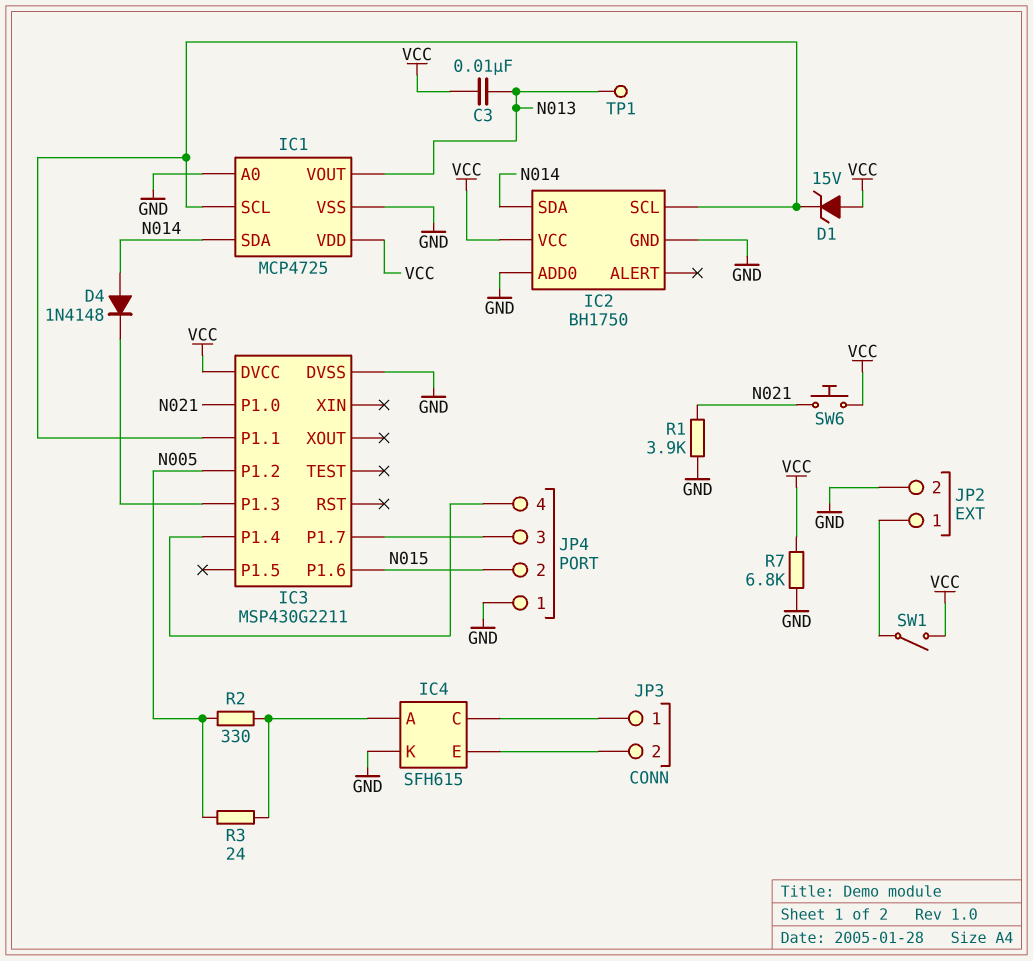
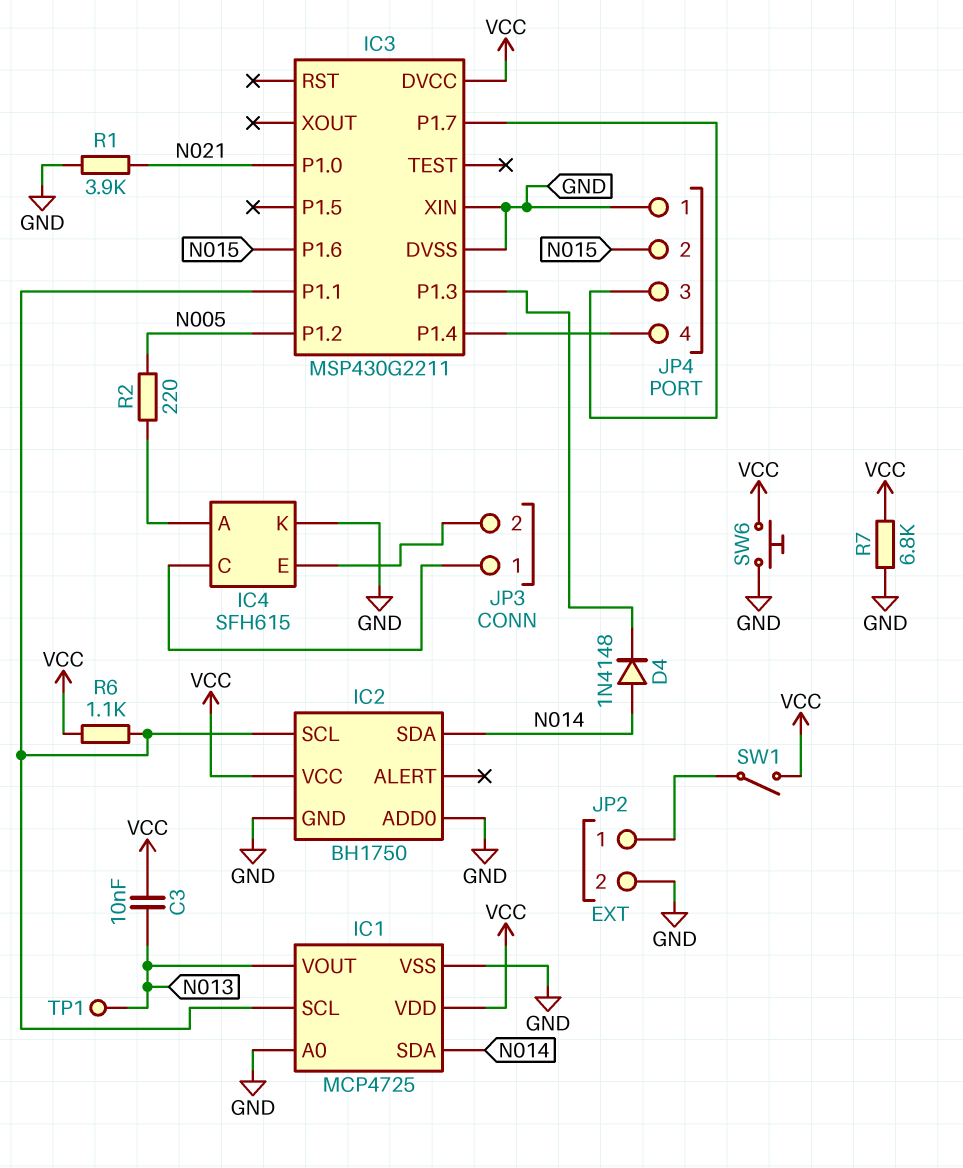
D1: zener 15V (A VCC, K IC1/SCL) -> none
IC3 pin XIN: none -> GND
R2: 330 (IC4/A, N005) -> 220 (IC4/A, N005)
R3: 24 (IC4/A, N005) -> none
R6: none -> 1.1k (IC1/SCL, VCC)
SW6: button (N021, VCC) -> button (GND, VCC)

